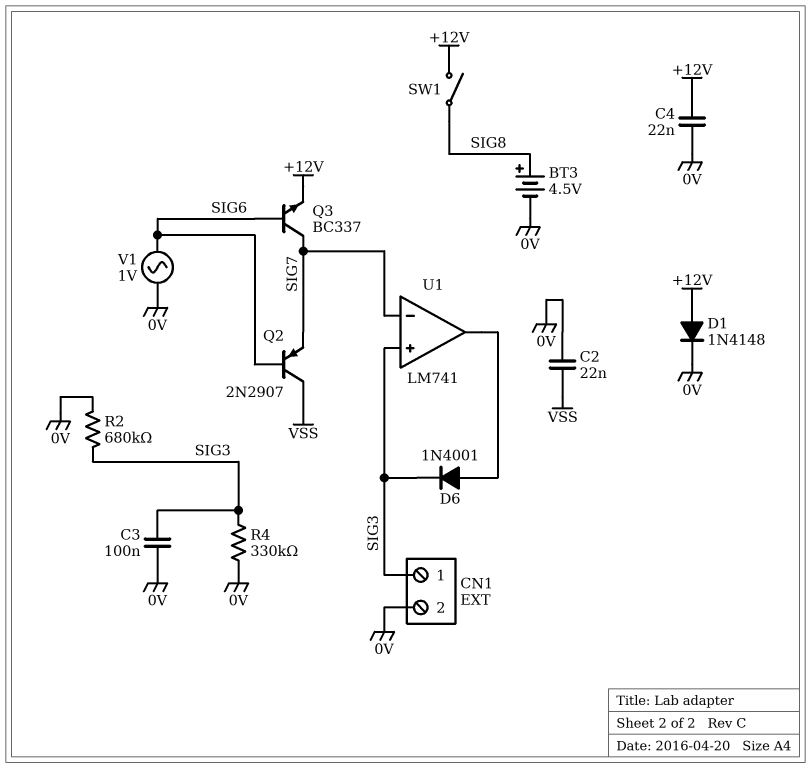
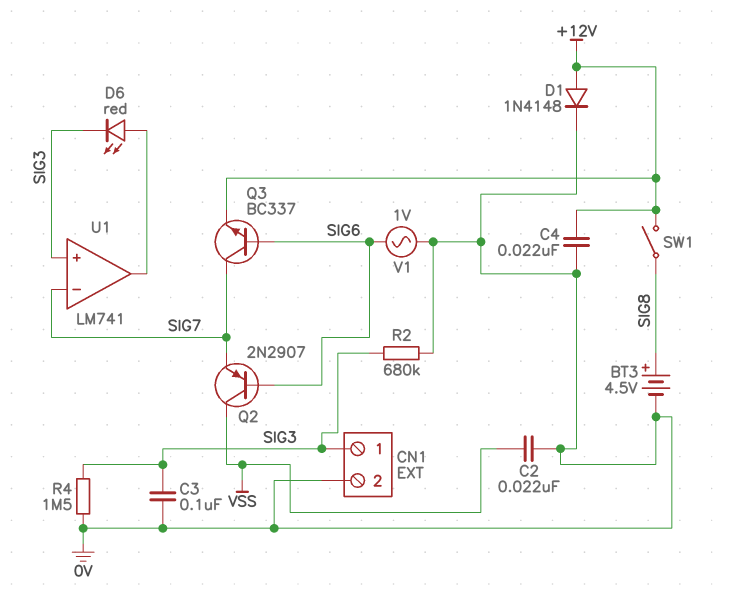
D6: diode 1N4001 (A U1/out, K SIG3) -> LED red (A U1/out, K SIG3)
R4: 330k (0V, SIG3) -> 1.5M (0V, SIG3)

